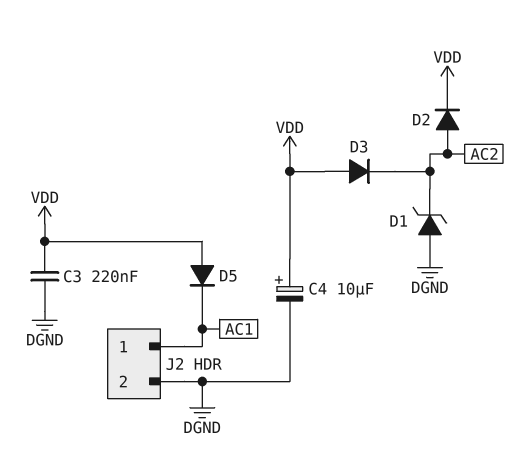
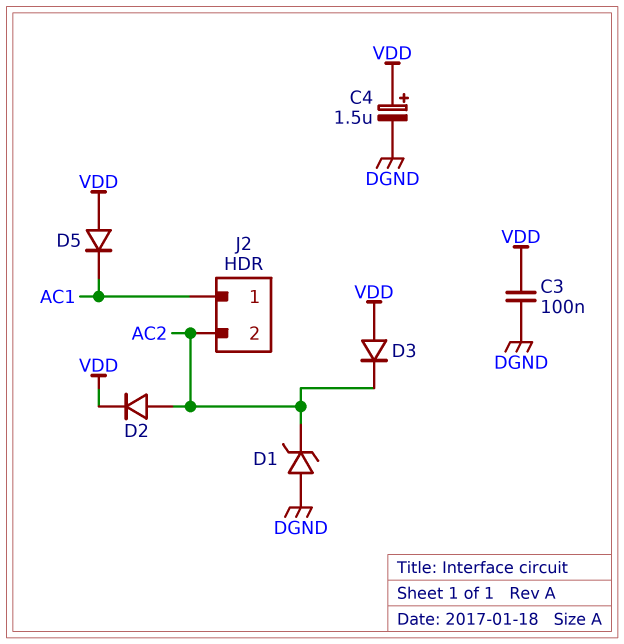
C3: 220nF (DGND, VDD) -> 100nF (DGND, VDD)
C4: 10uF (plus VDD, minus DGND) -> 1.5uF (plus VDD, minus DGND)
J2 pin 2: DGND -> AC2

